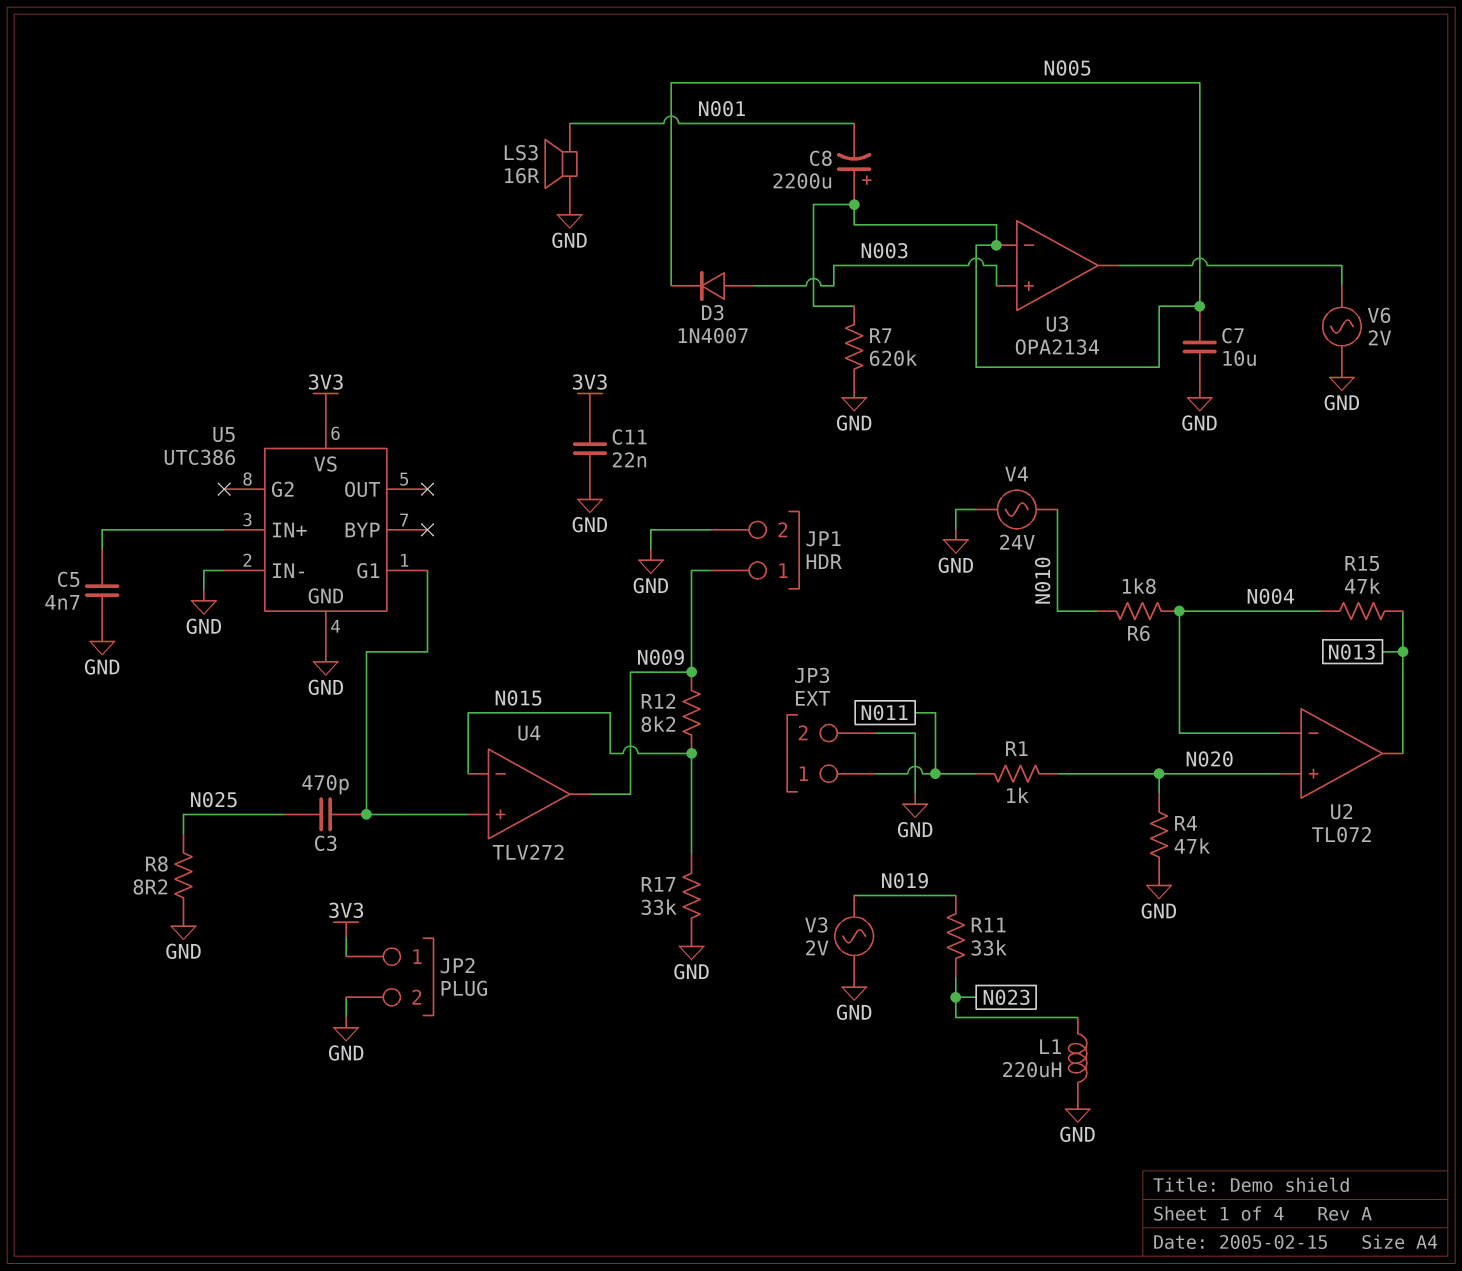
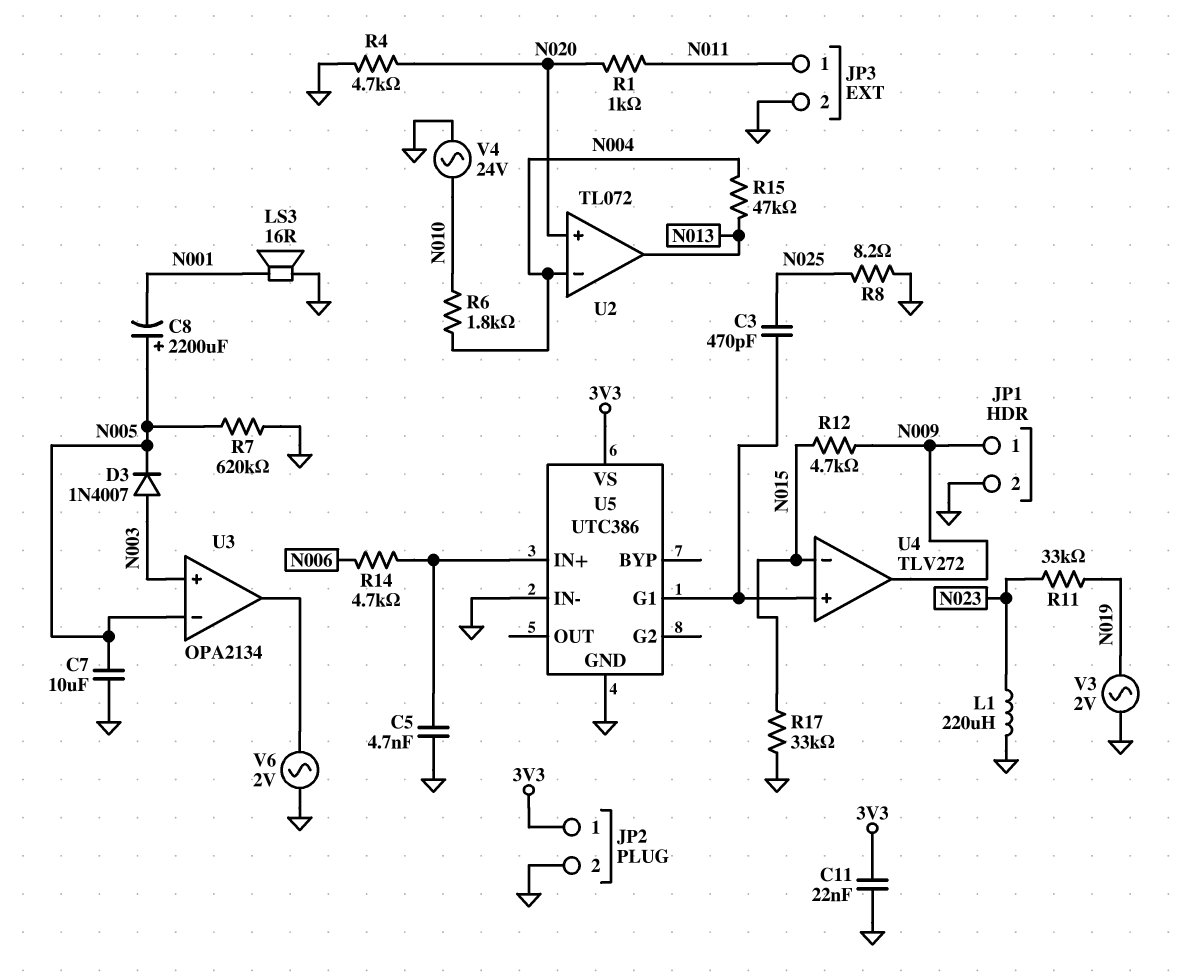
R4: 47k (GND, N020) -> 4.7k (GND, N020)
R12: 8.2k (N009, N015) -> 4.7k (N009, N015)
R14: none -> 4.7k (N006, U5/IN+)

